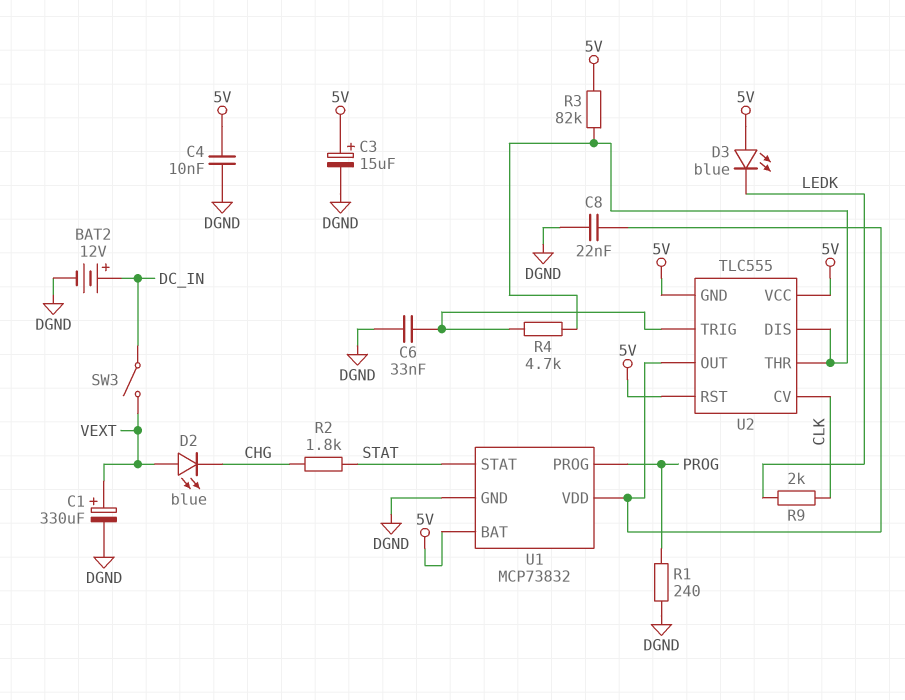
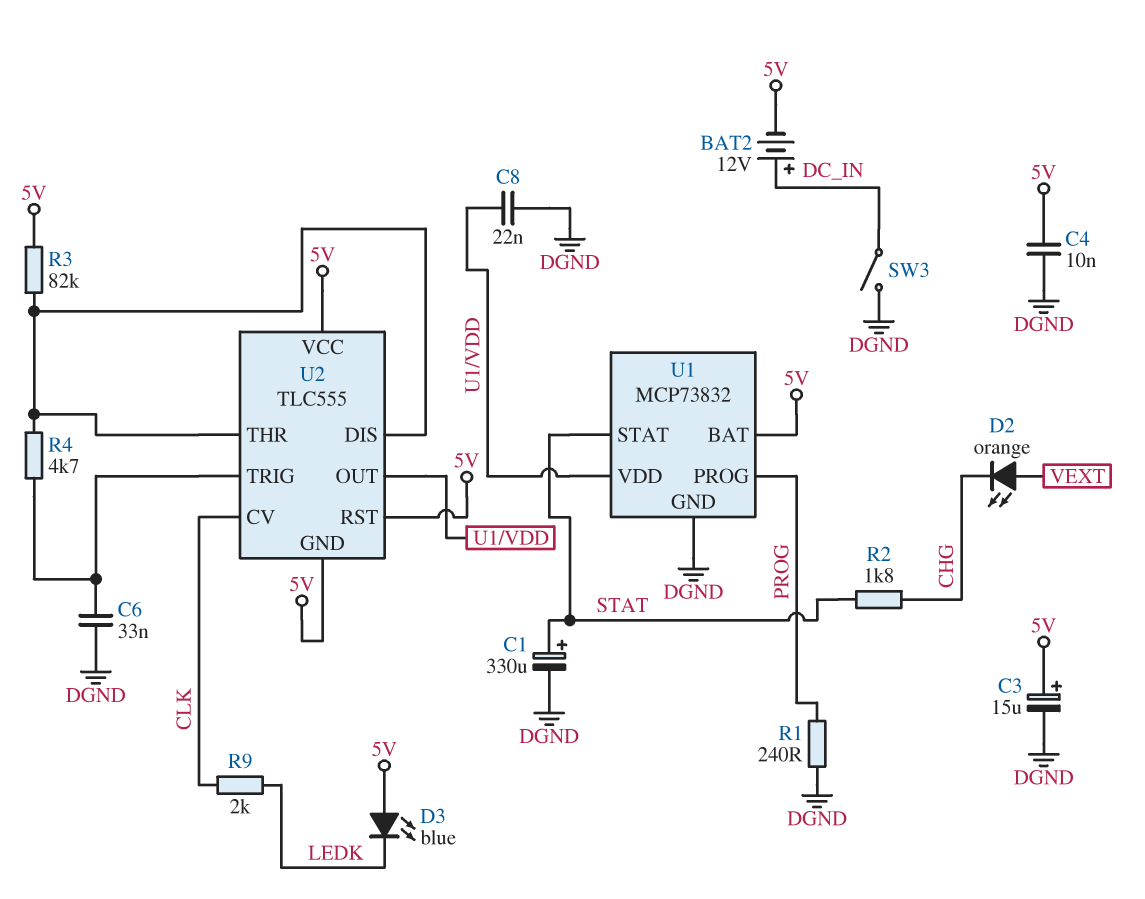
BAT2: 12V (plus DC_IN, minus DGND) -> 12V (plus DC_IN, minus 5V)
C1: 330uF (plus VEXT, minus DGND) -> 330uF (plus STAT, minus DGND)
D2: LED blue (A VEXT, K CHG) -> LED orange (A VEXT, K CHG)
SW3: switch (DC_IN, VEXT) -> switch (DC_IN, DGND)

